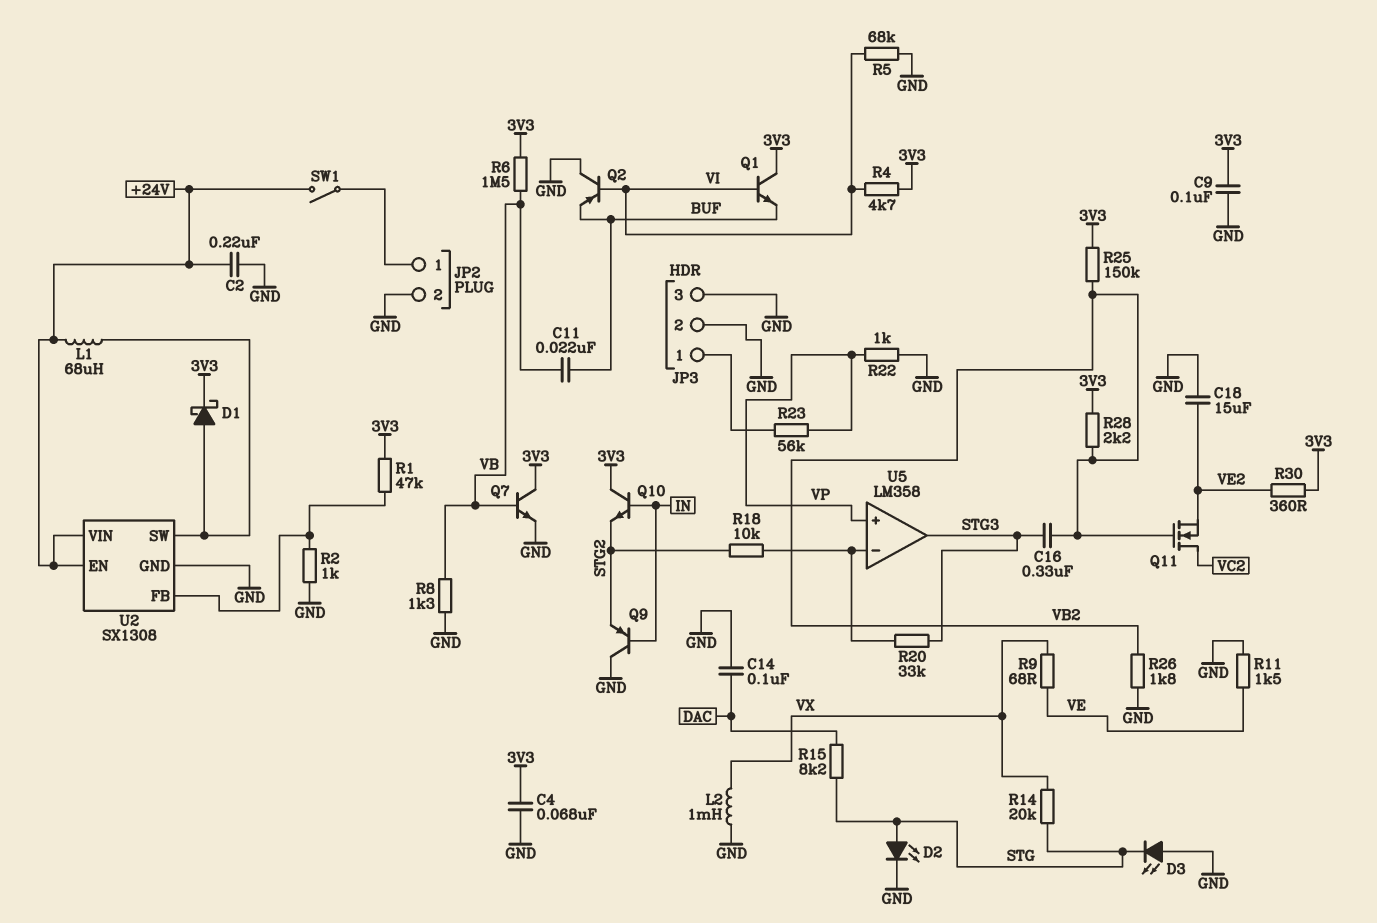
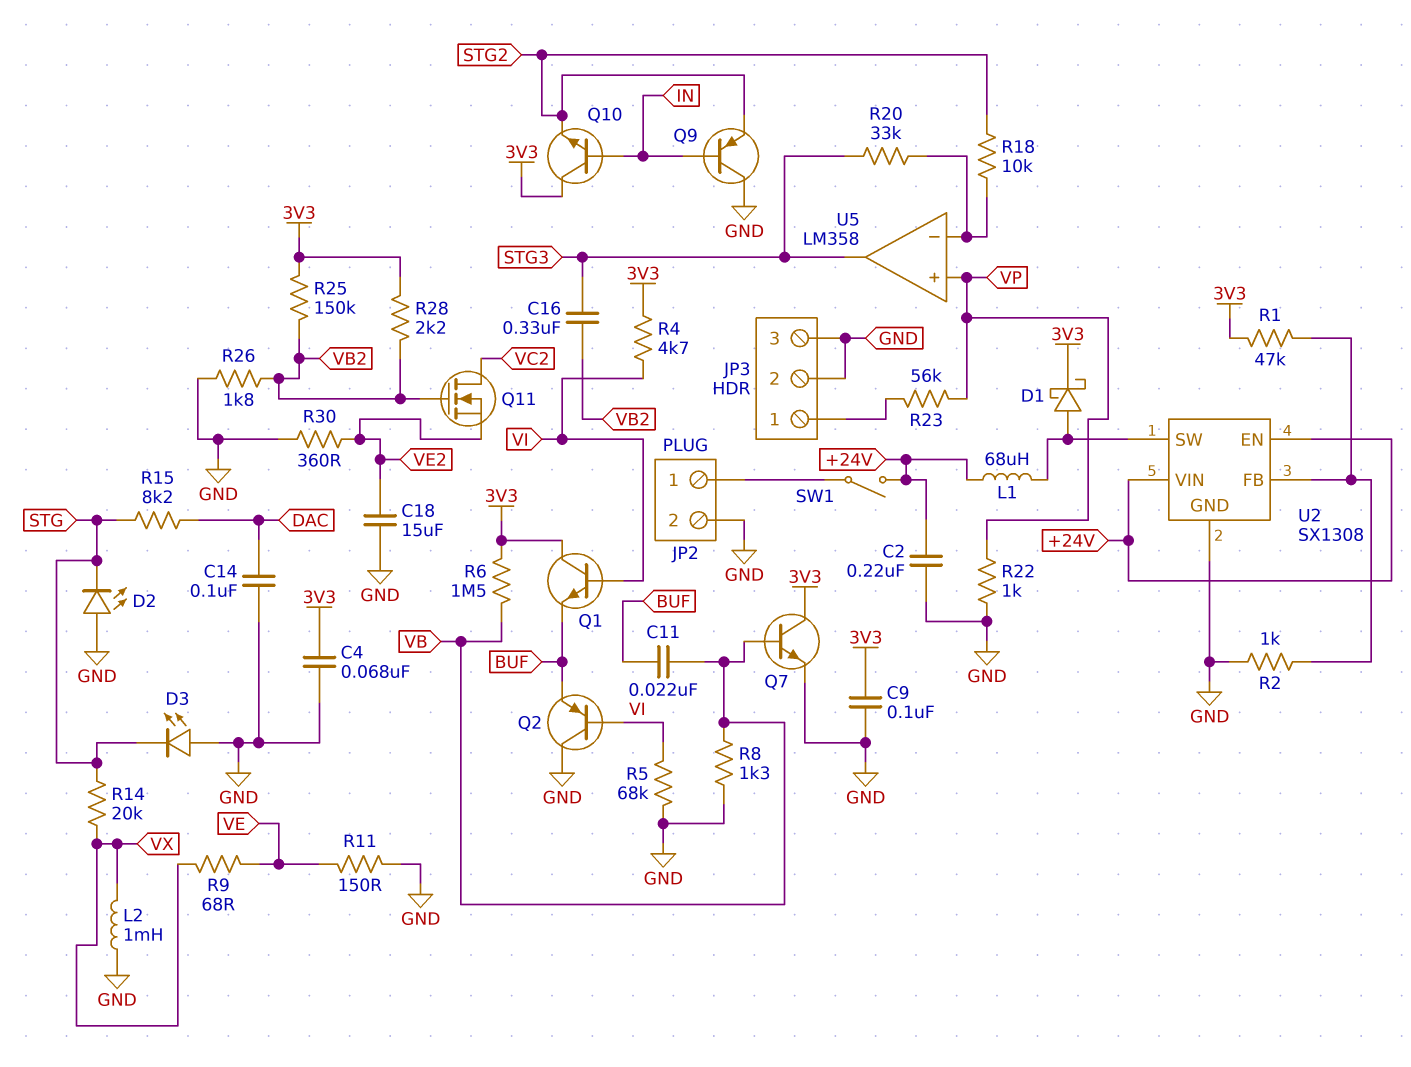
D2: LED (A STG, K GND) -> LED (A GND, K STG)
R11: 1.5k (GND, VE) -> 150 (GND, VE)
R30: 360 (3V3, VE2) -> 360 (GND, VE2)

